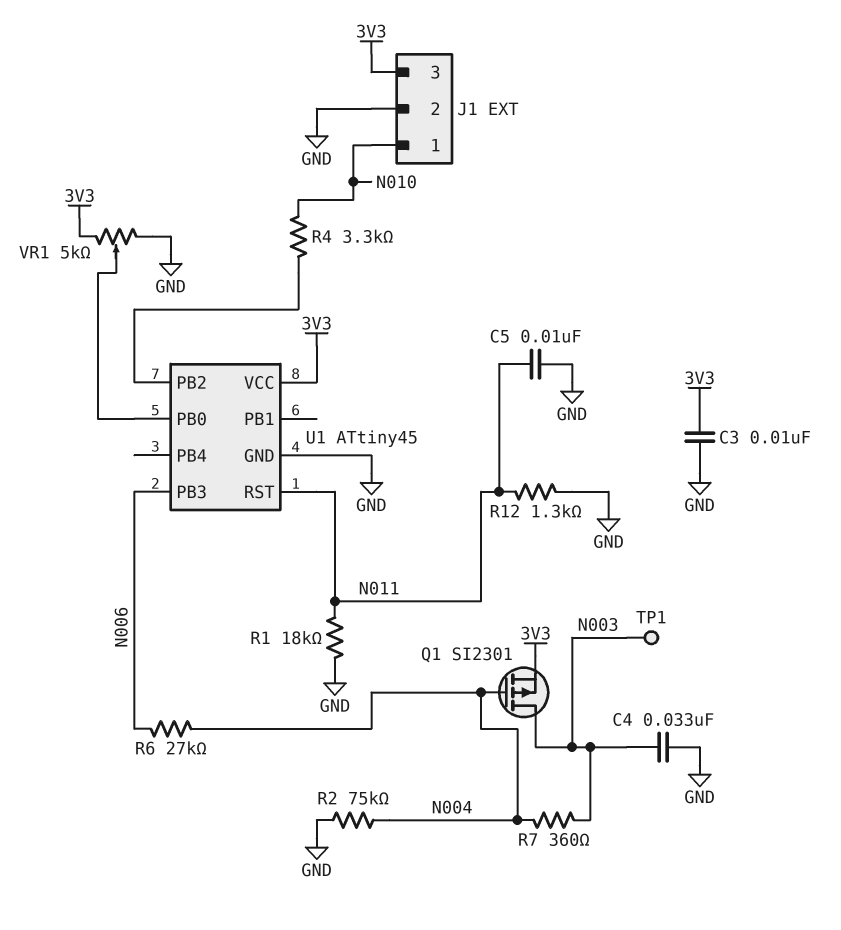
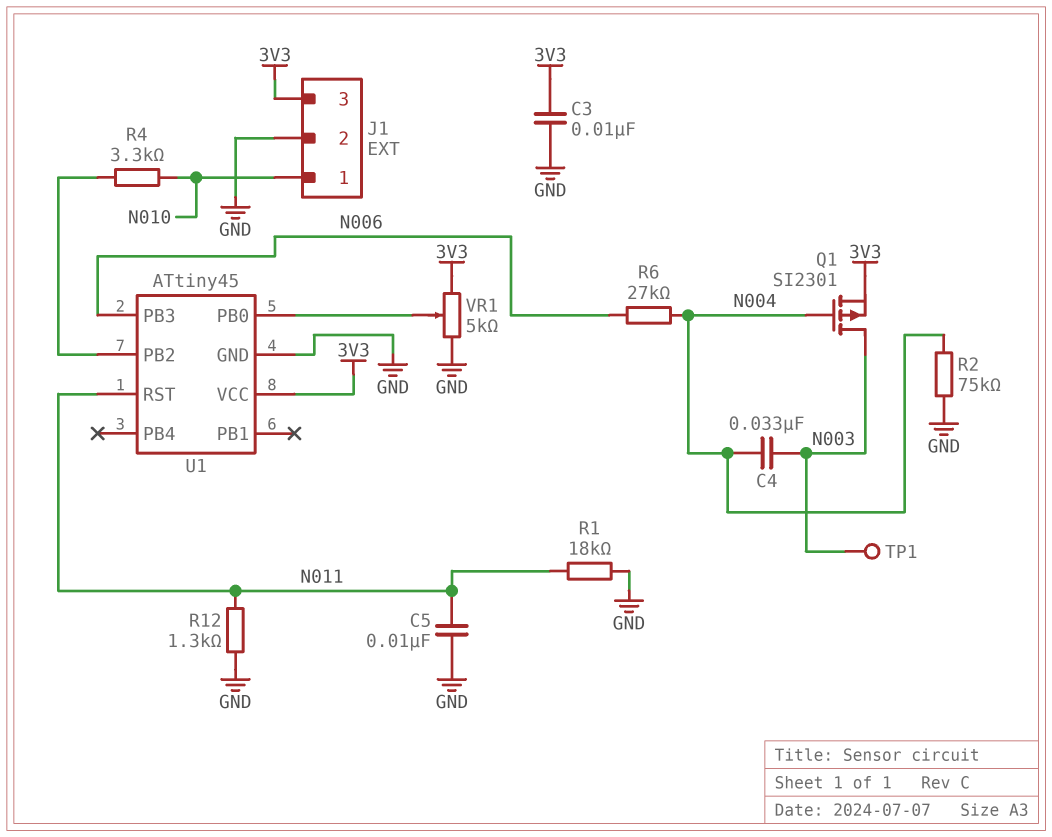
C4: 33nF (GND, N003) -> 33nF (N003, N004)
R7: 360 (N003, N004) -> none

